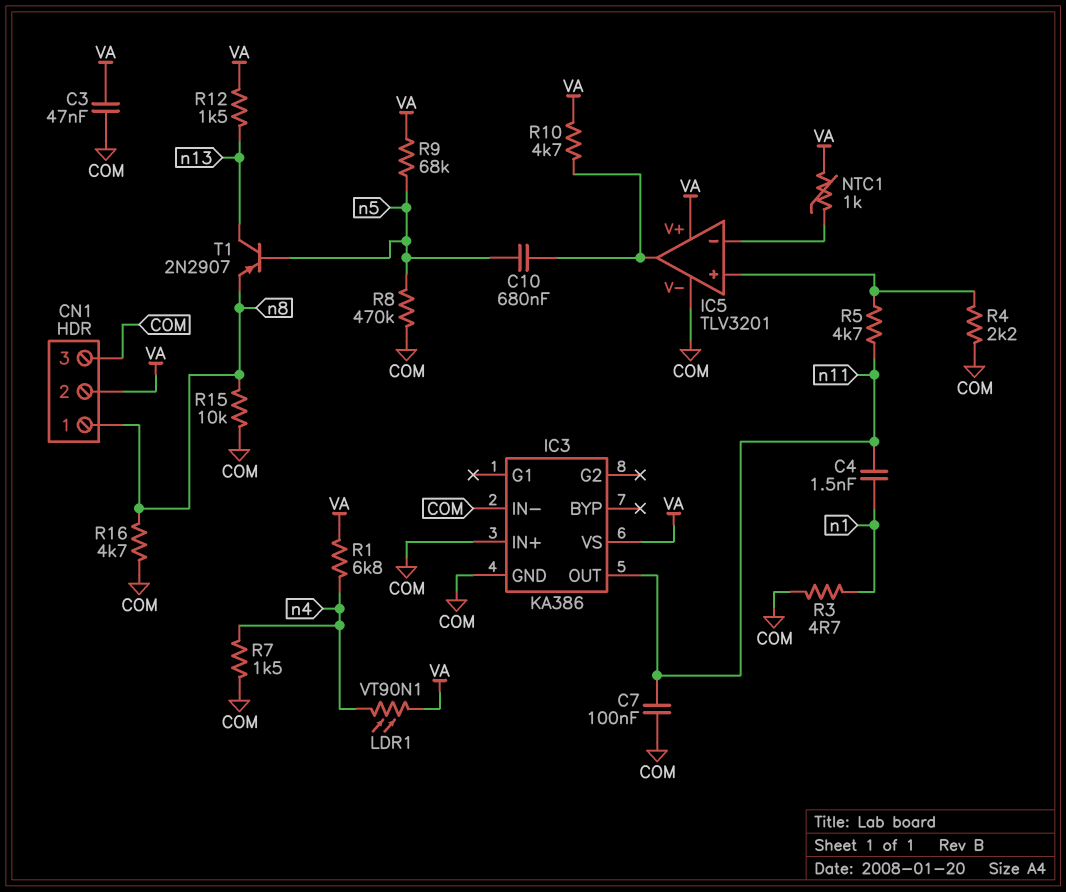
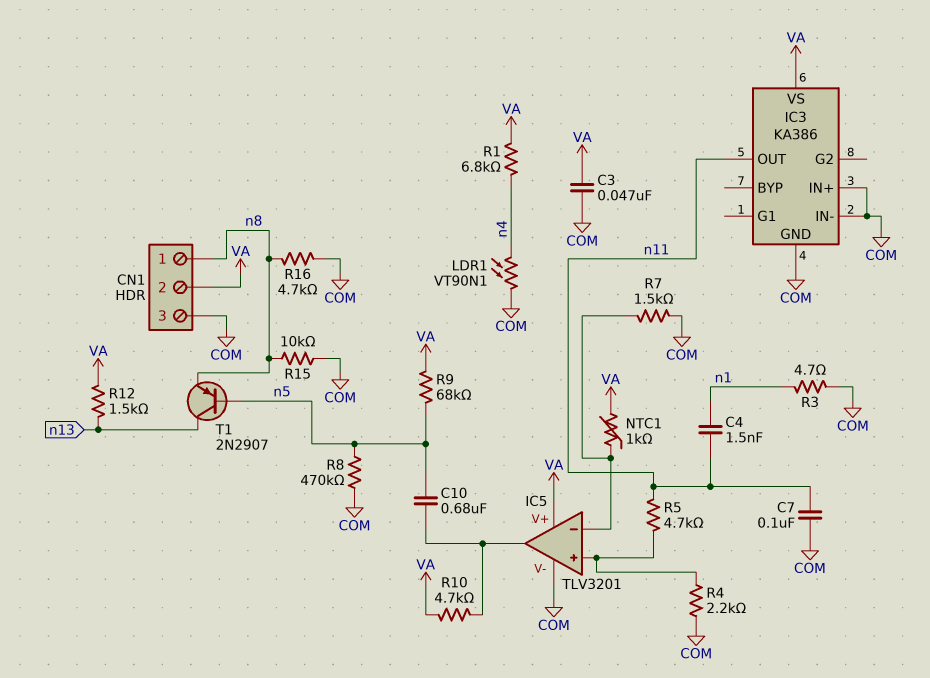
LDR1: VT90N1 (VA, n4) -> VT90N1 (COM, n4)
R7: 1.5k (COM, n4) -> 1.5k (COM, IC5/in-)

